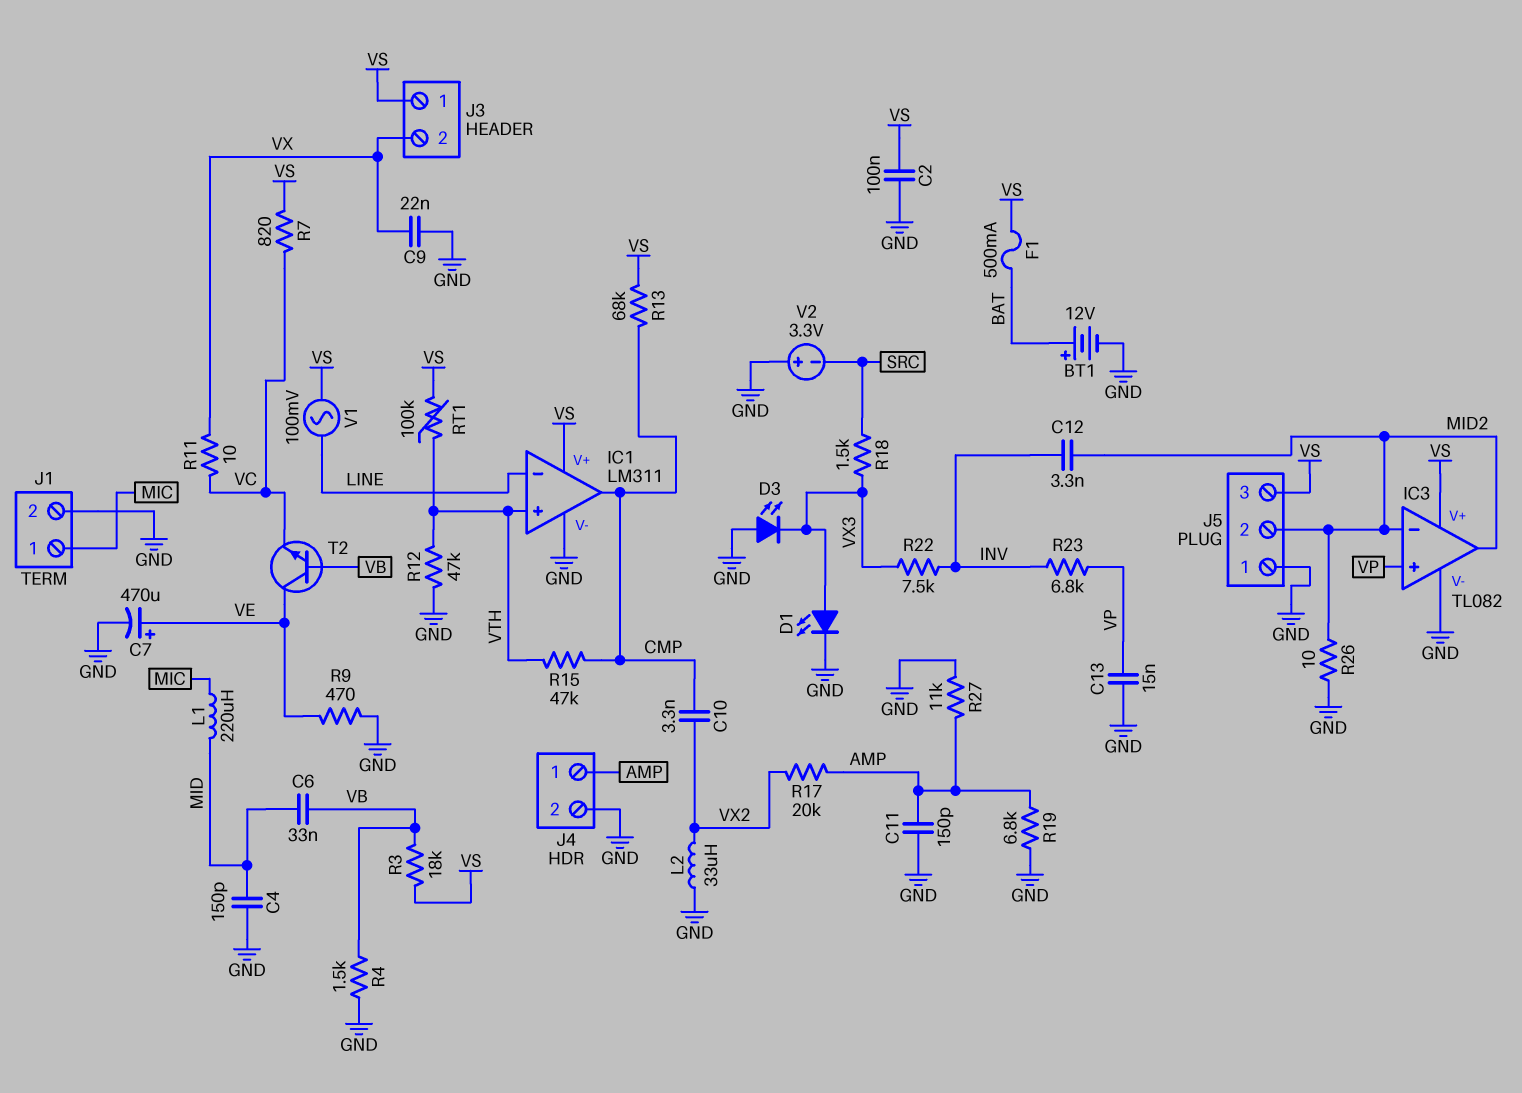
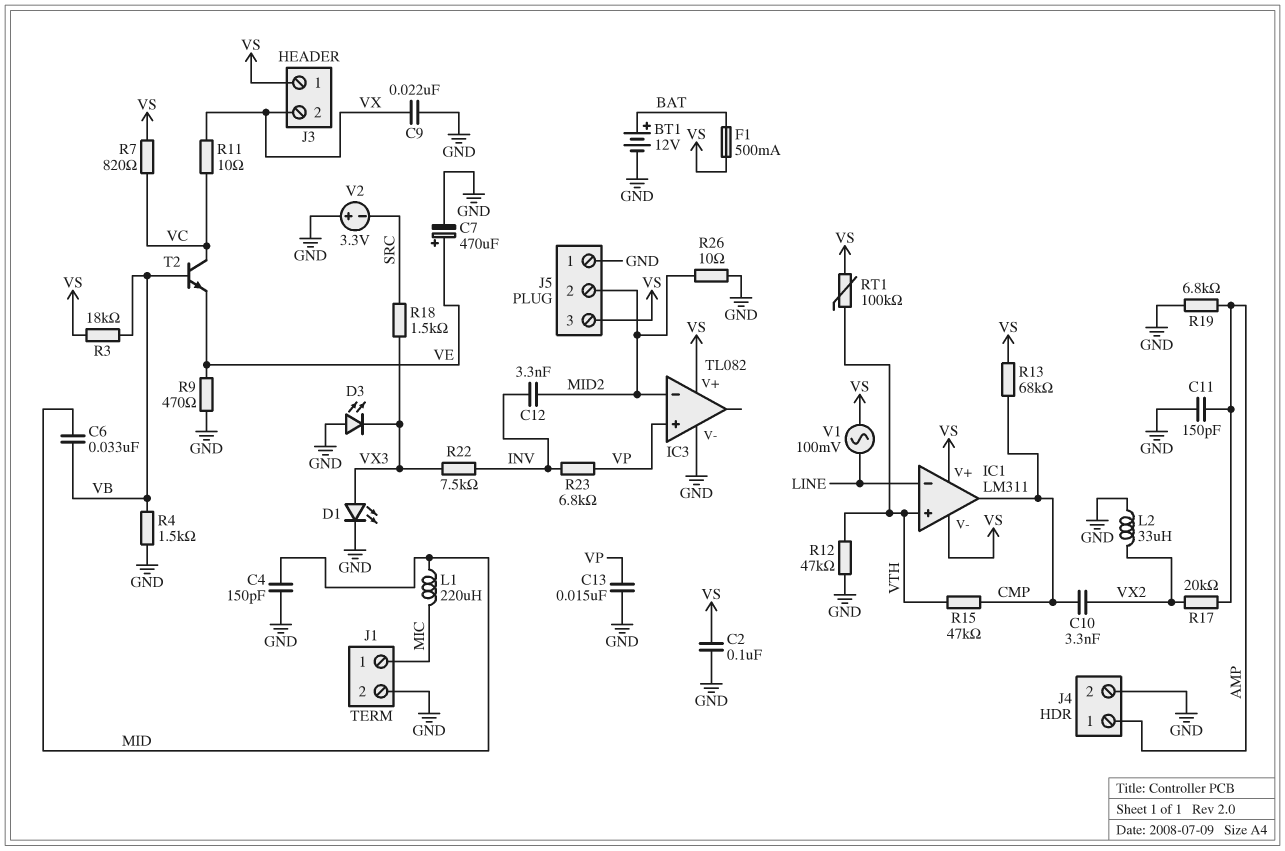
IC1 pin V-: GND -> VS
IC3 pin out: MID2 -> none
R27: 11k (AMP, GND) -> none
T2: NPN (B VB, C VE, E VC) -> NPN (B VB, C VC, E VE)

